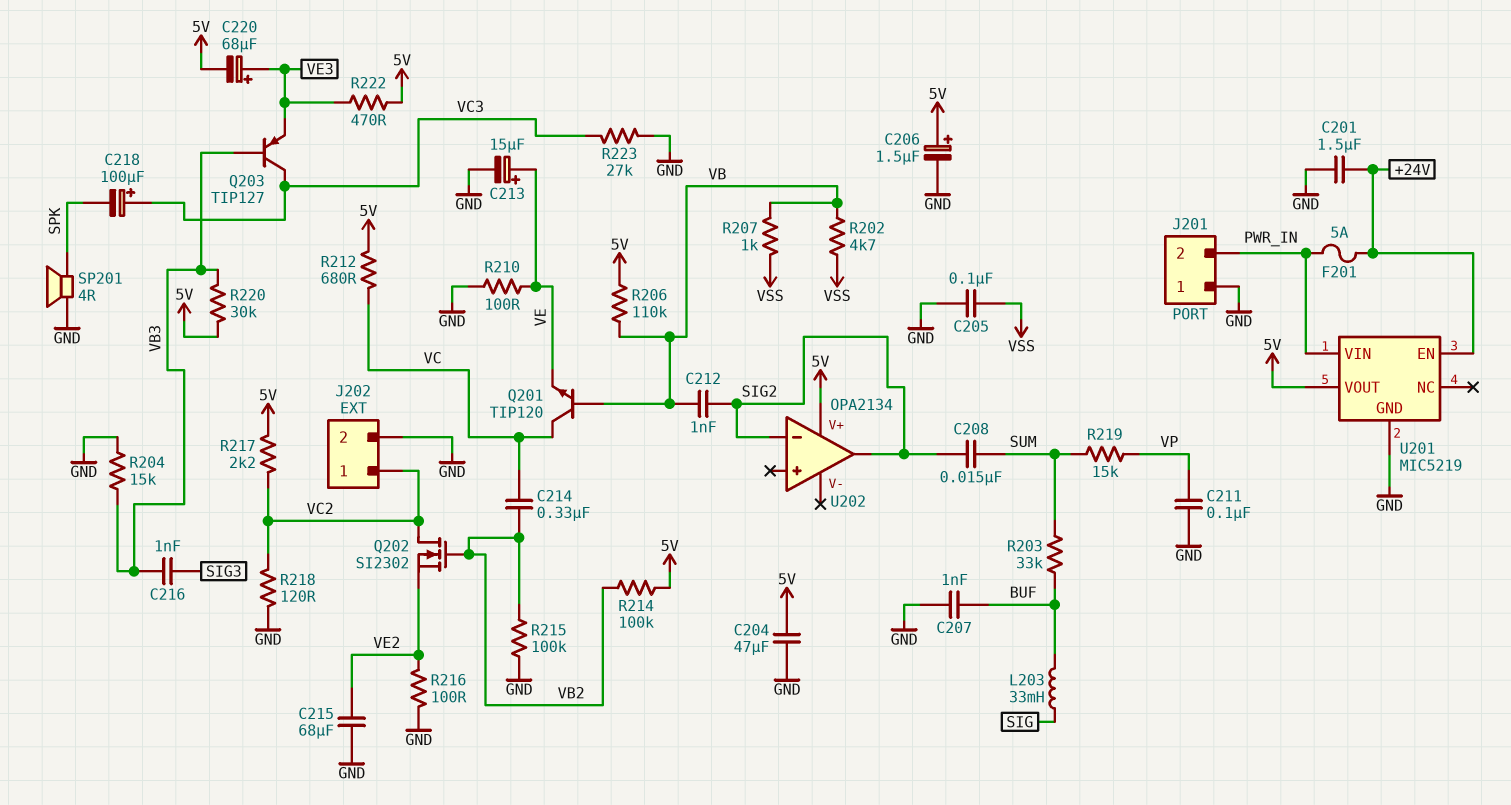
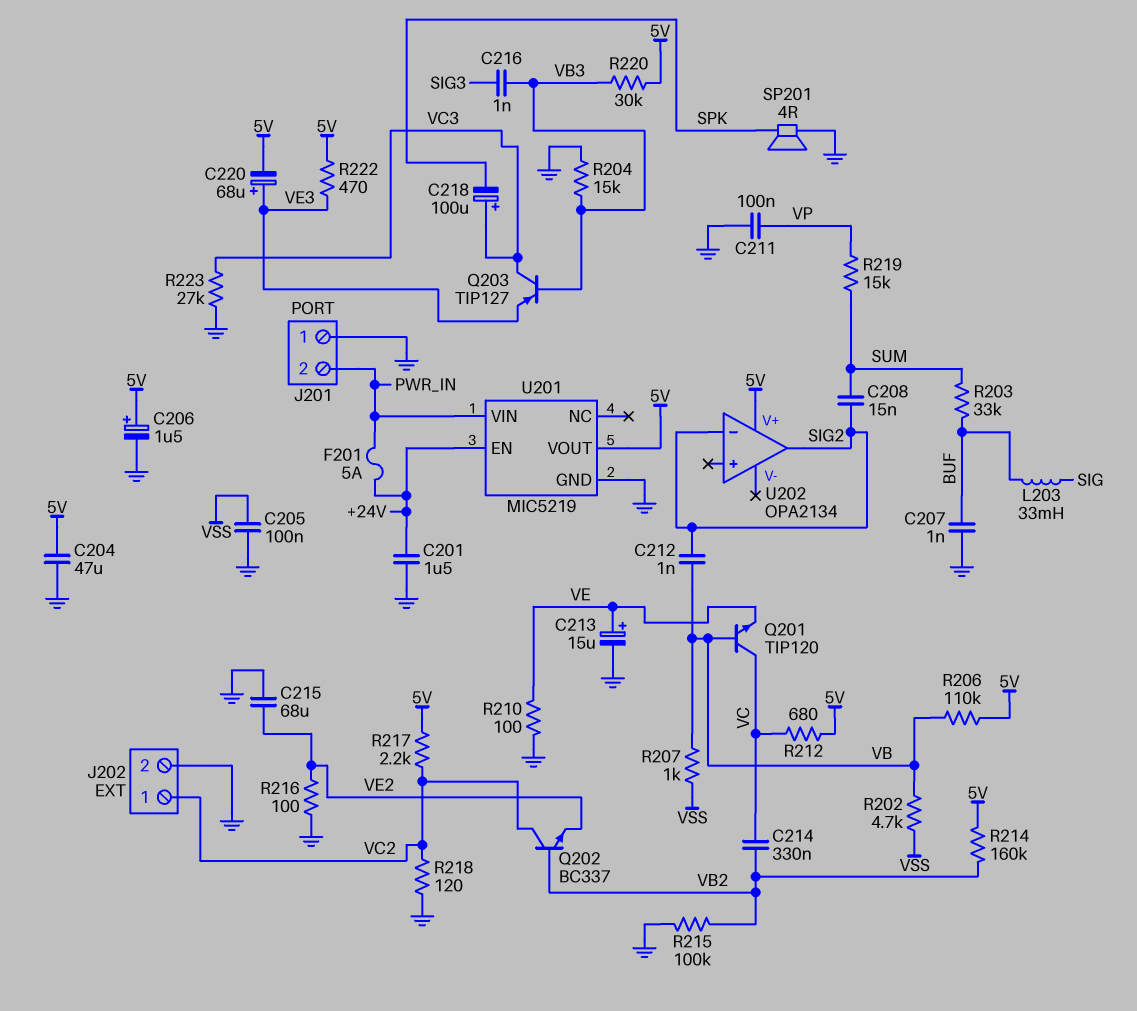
Q202: NMOS SI2302 (G VB2, D VC2, S VE2) -> NPN BC337 (B VB2, C VC2, E VE2)
R214: 100k (5V, VB2) -> 160k (5V, VB2)

